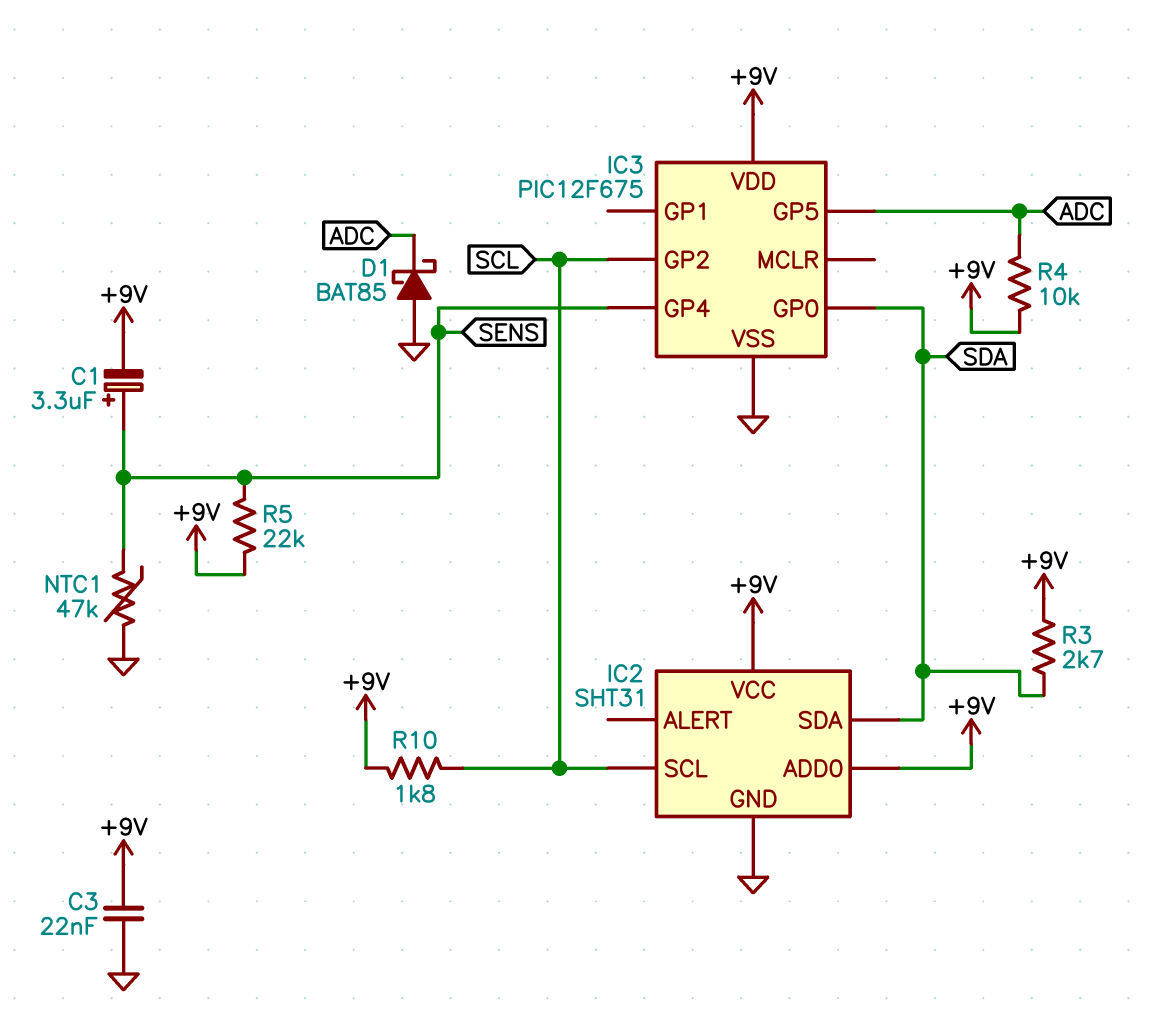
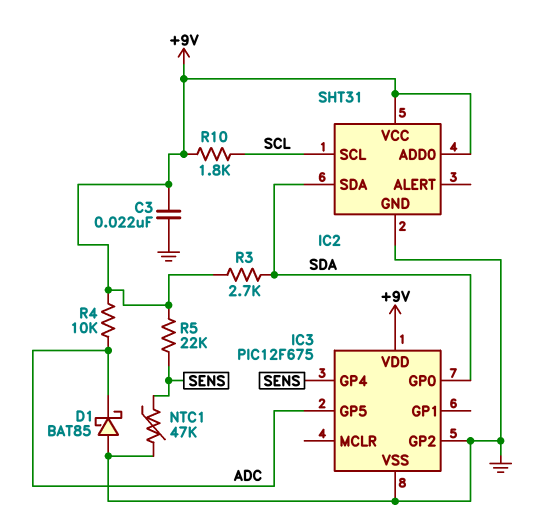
C1: 3.3uF (plus SENS, minus +9V) -> none
IC3 pin GP2: SCL -> GND

